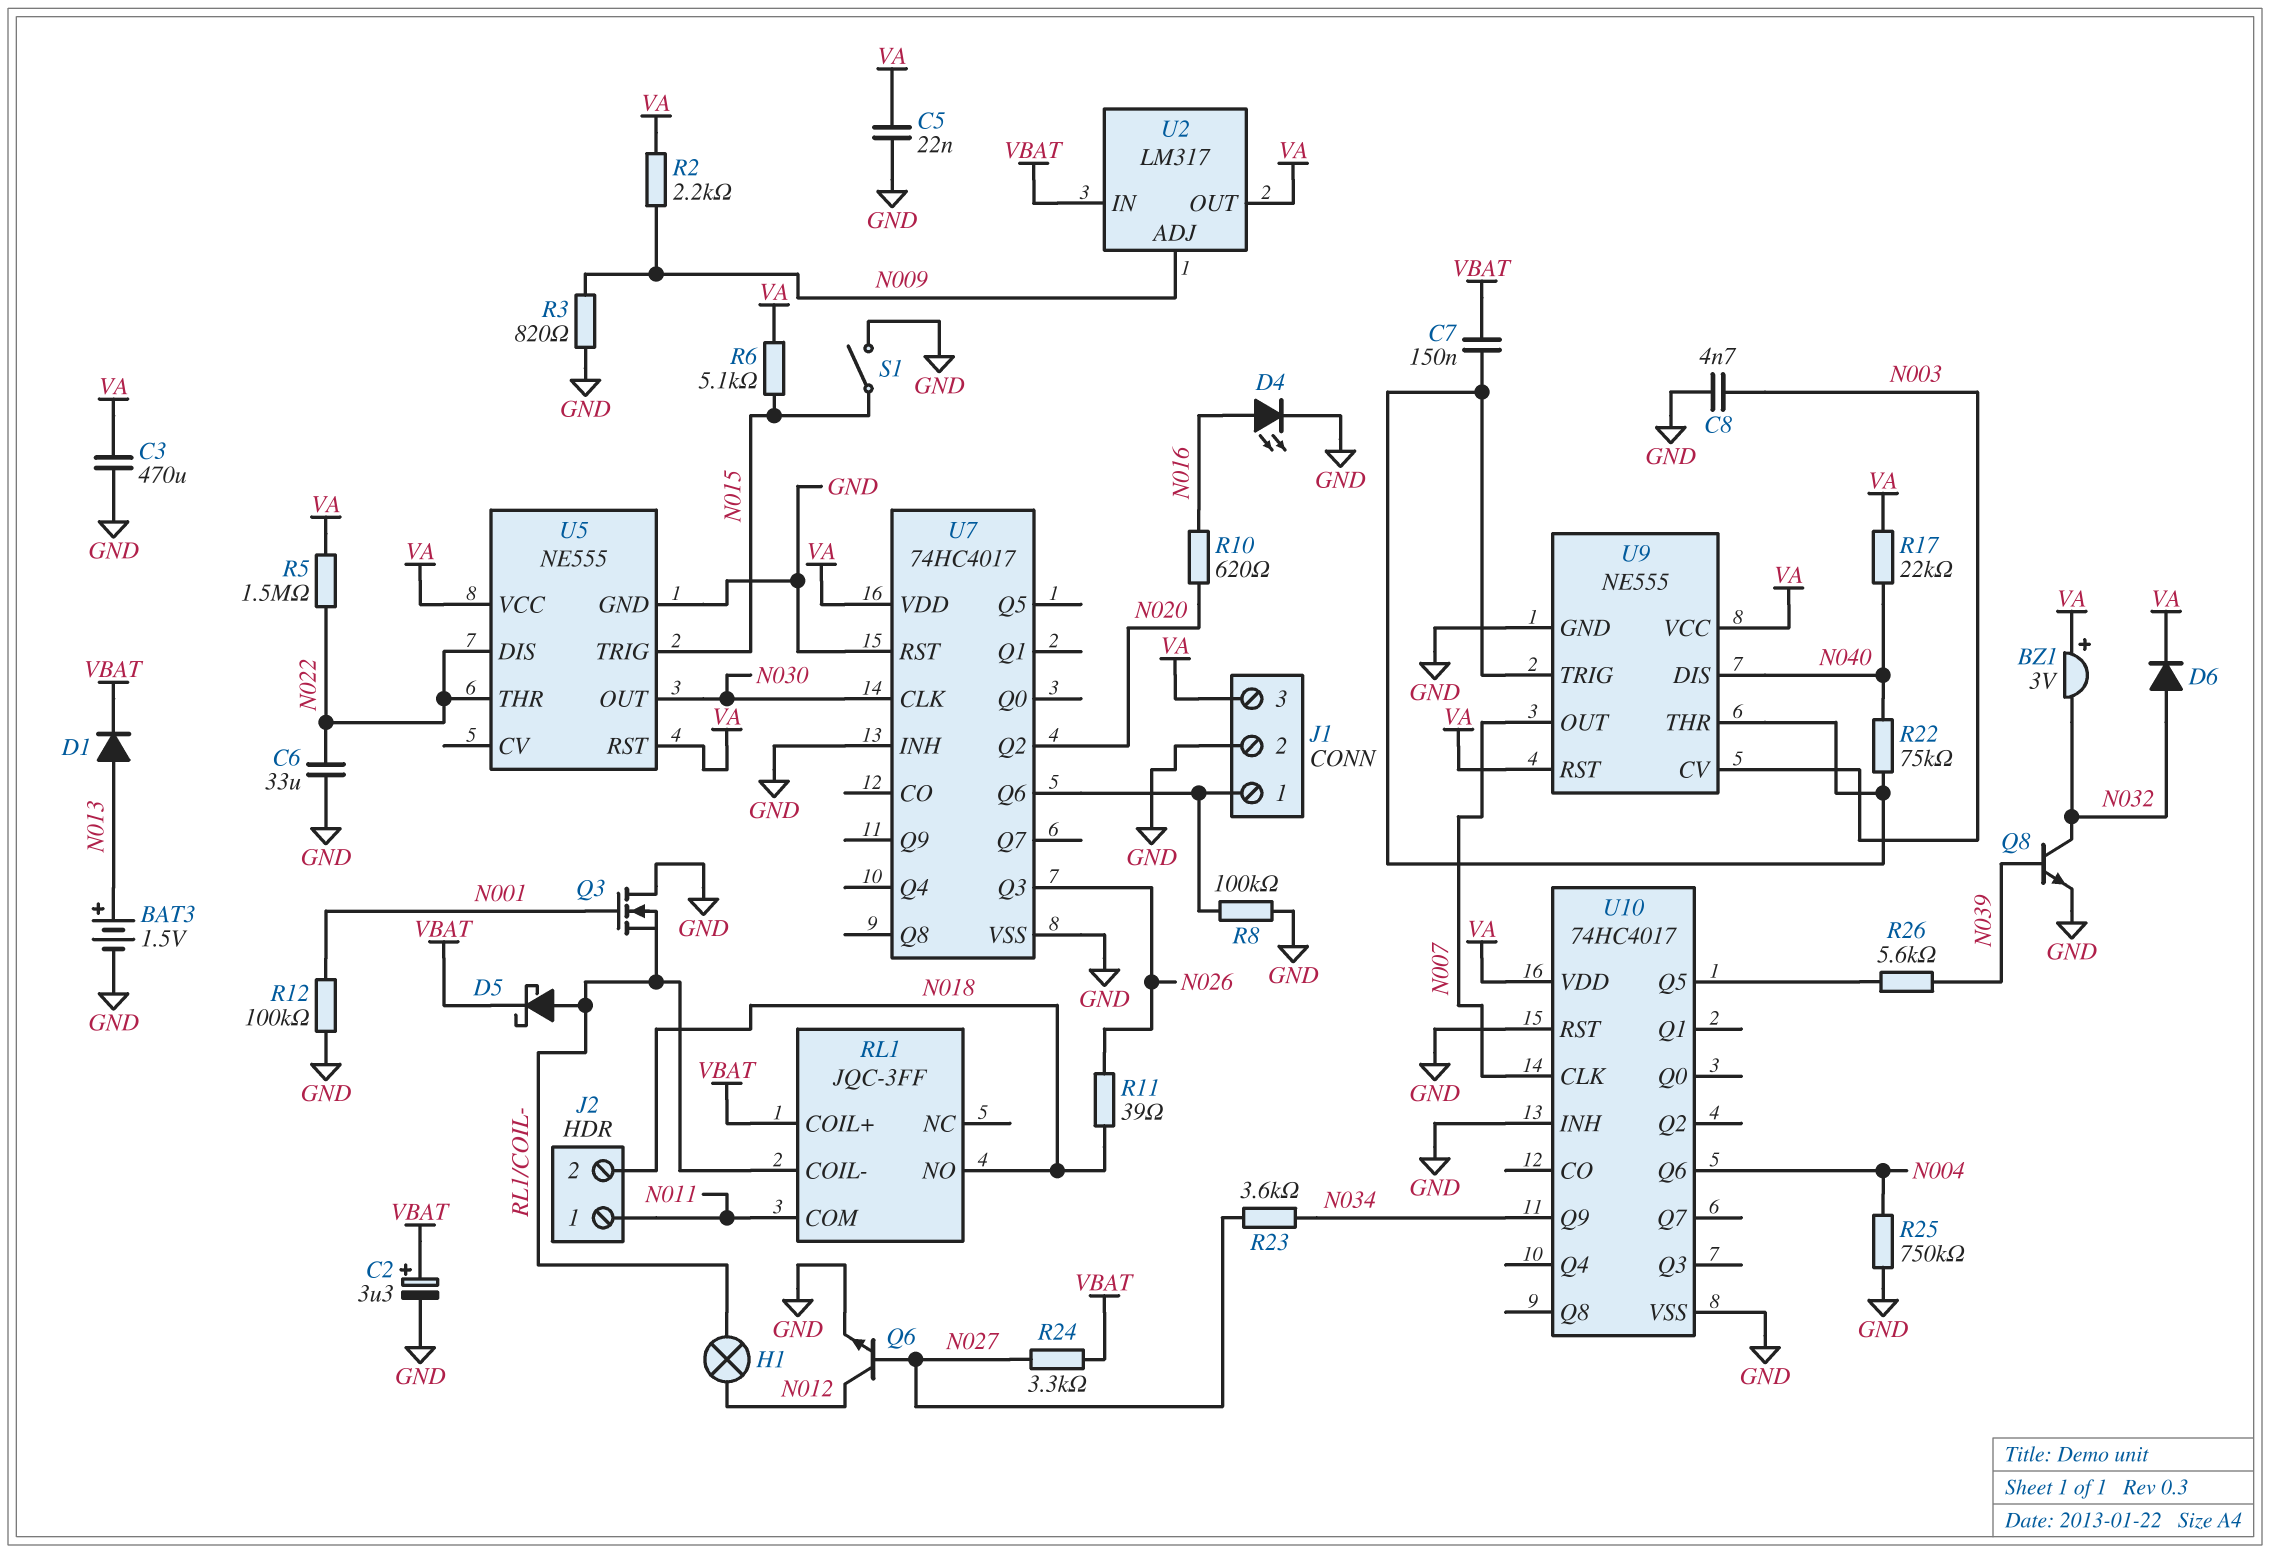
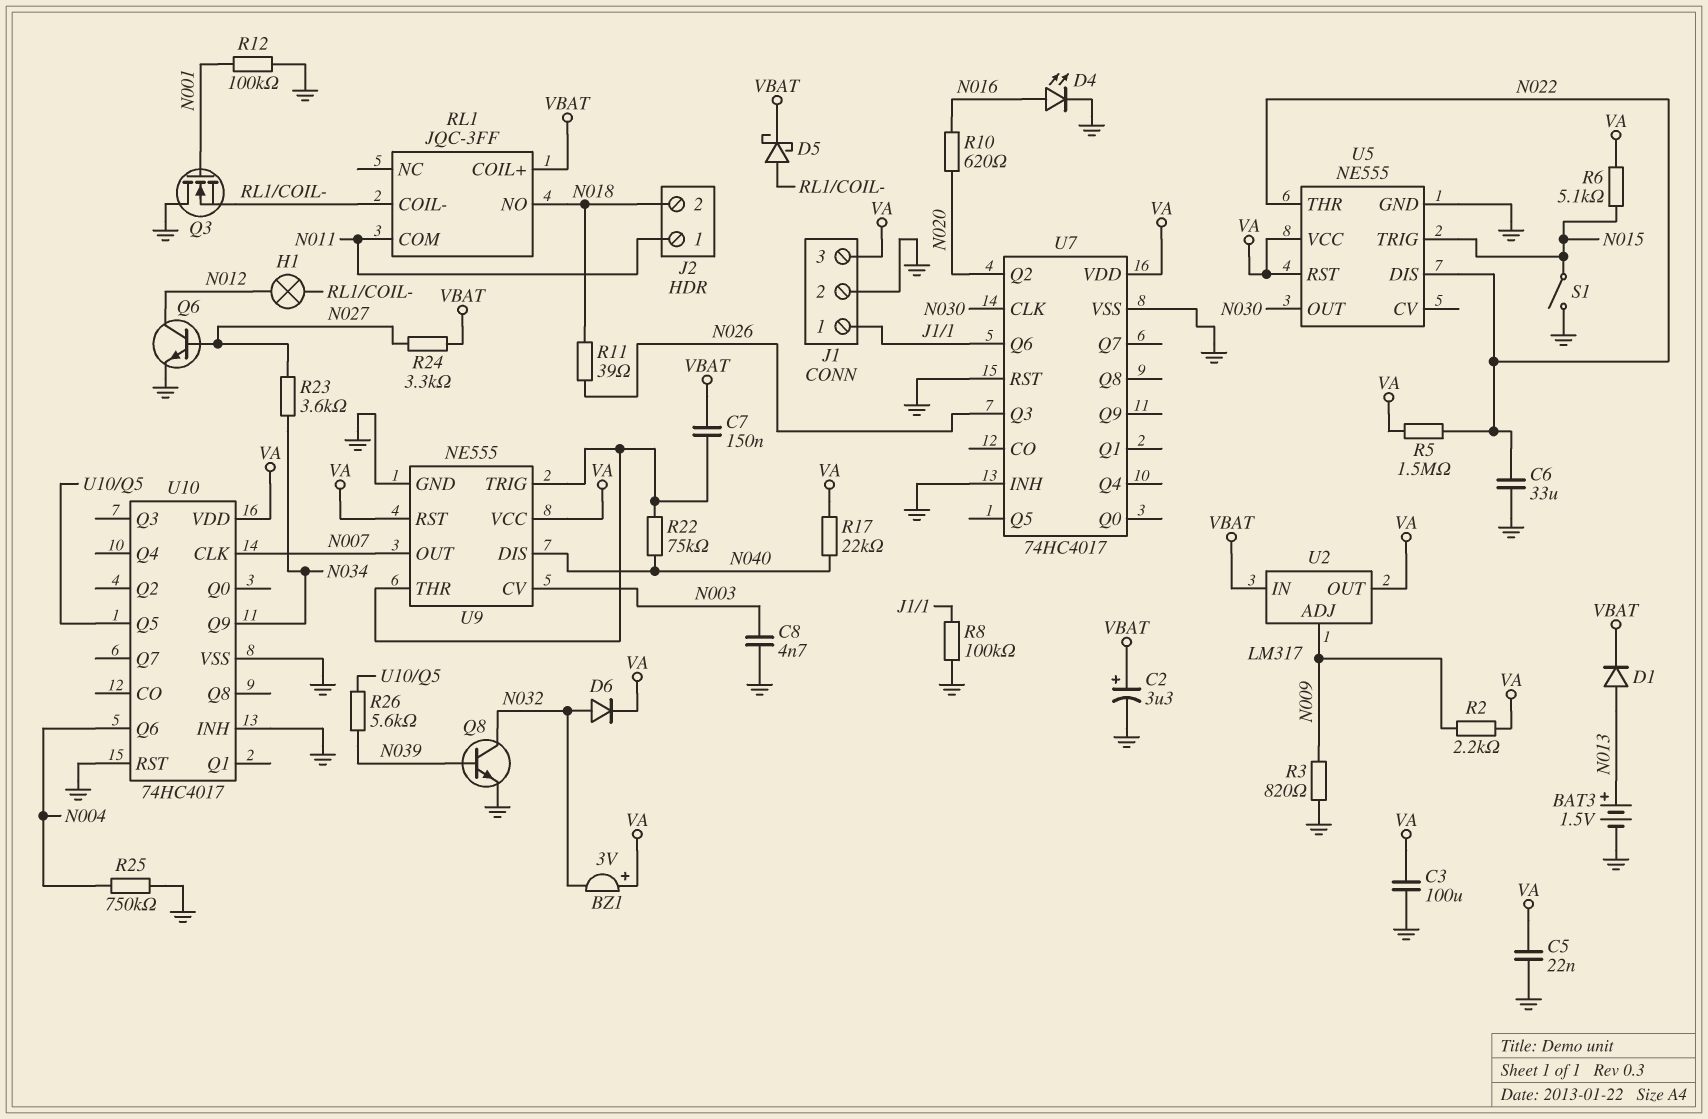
C3: 470uF (GND, VA) -> 100uF (GND, VA)

